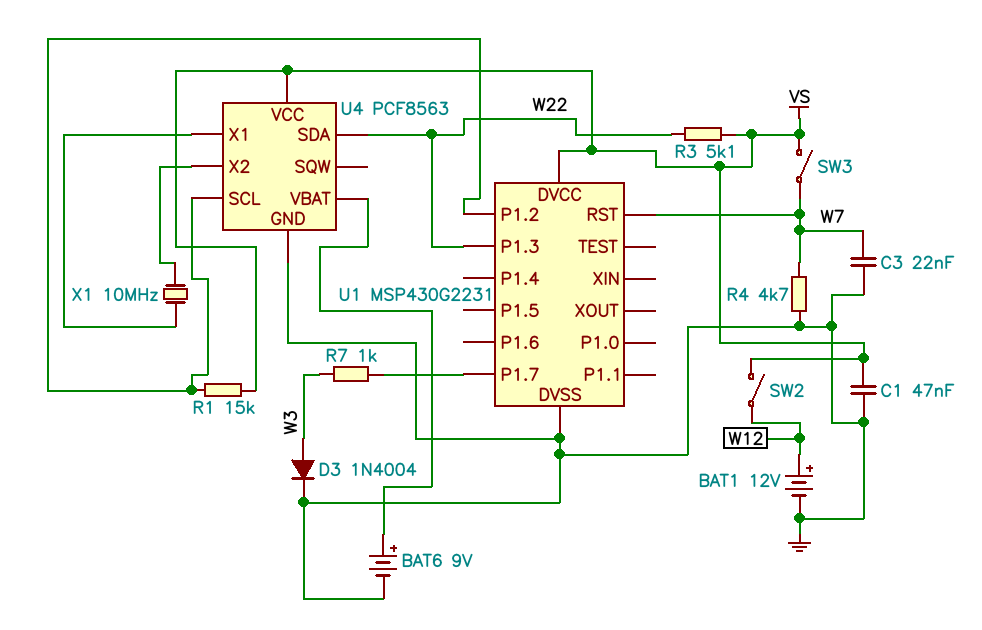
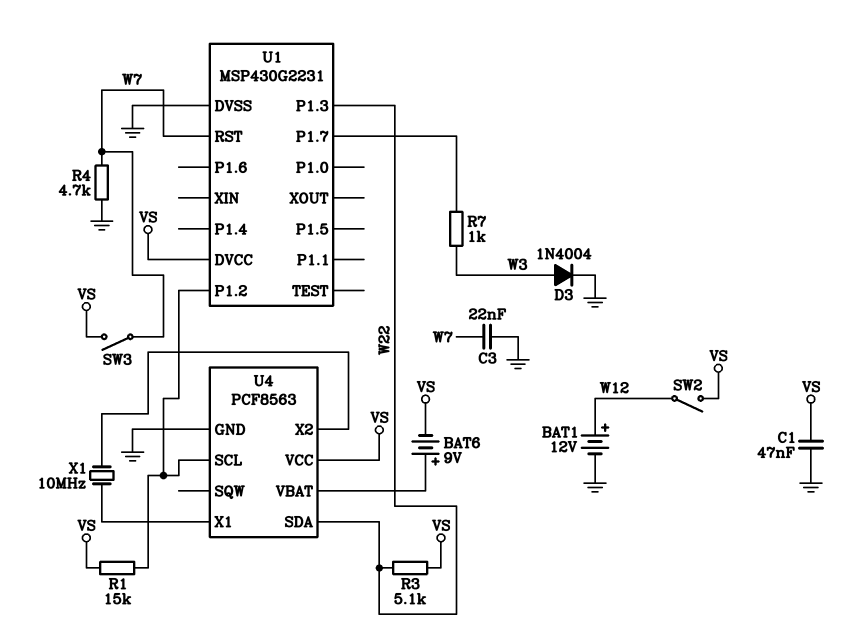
BAT6: 9V (plus U4/VBAT, minus GND) -> 9V (plus U4/VBAT, minus VS)

